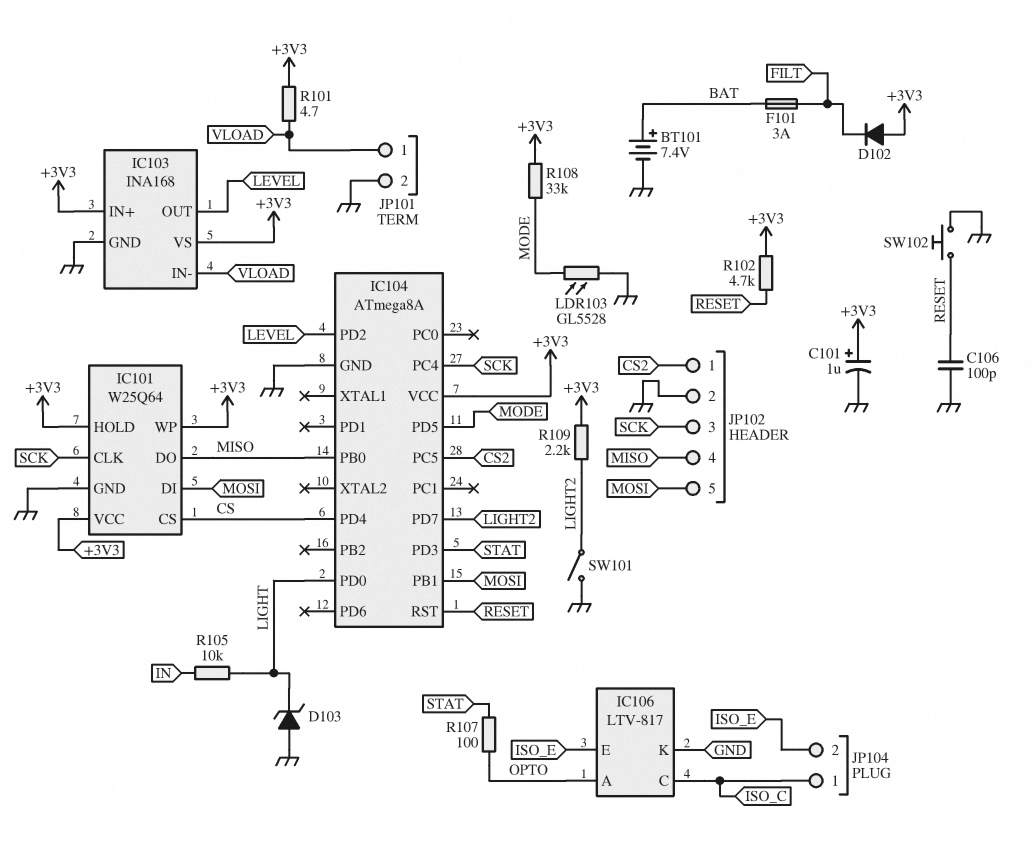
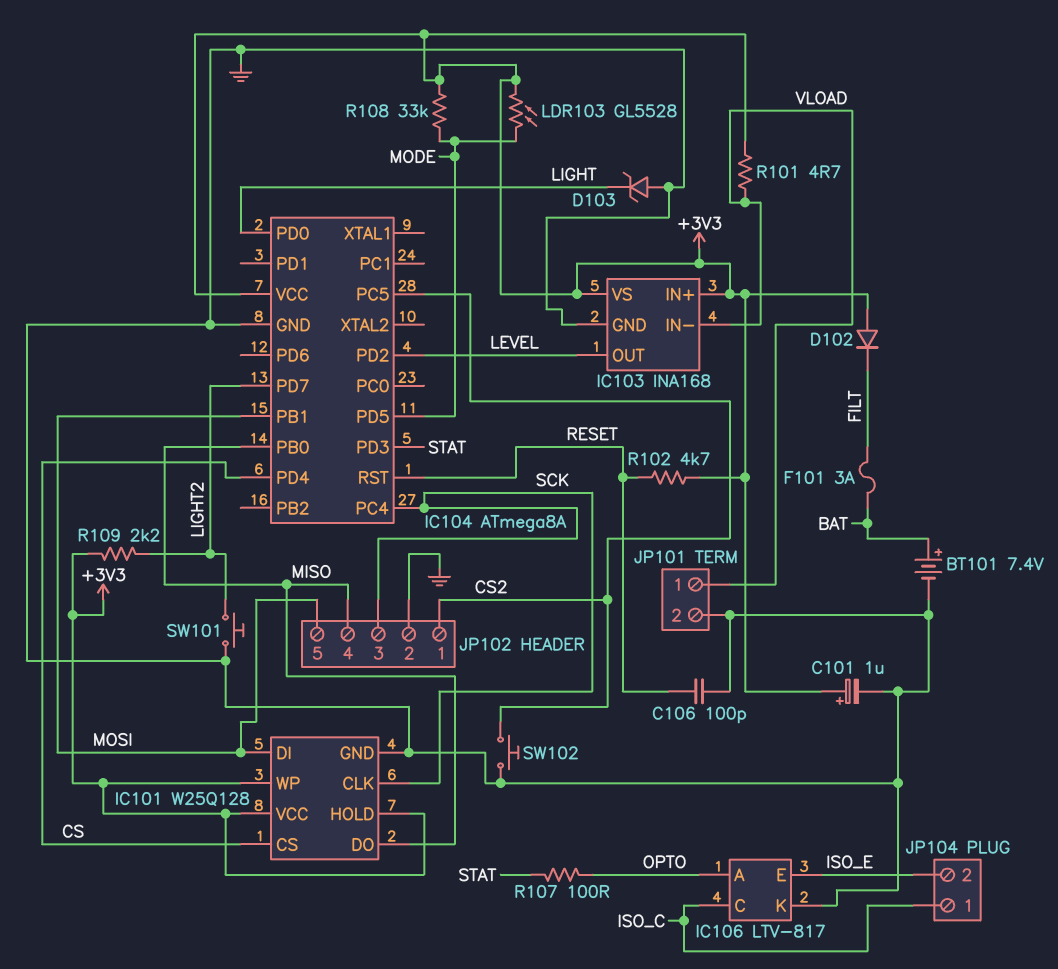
IC101: W25Q64 -> W25Q128
LDR103: GL5528 (GND, MODE) -> GL5528 (+3V3, MODE)
R105: 10k (IN, LIGHT) -> none
SW101: switch (GND, LIGHT2) -> button (GND, LIGHT2)
SW102: button (GND, RESET) -> button (CS2, GND)

